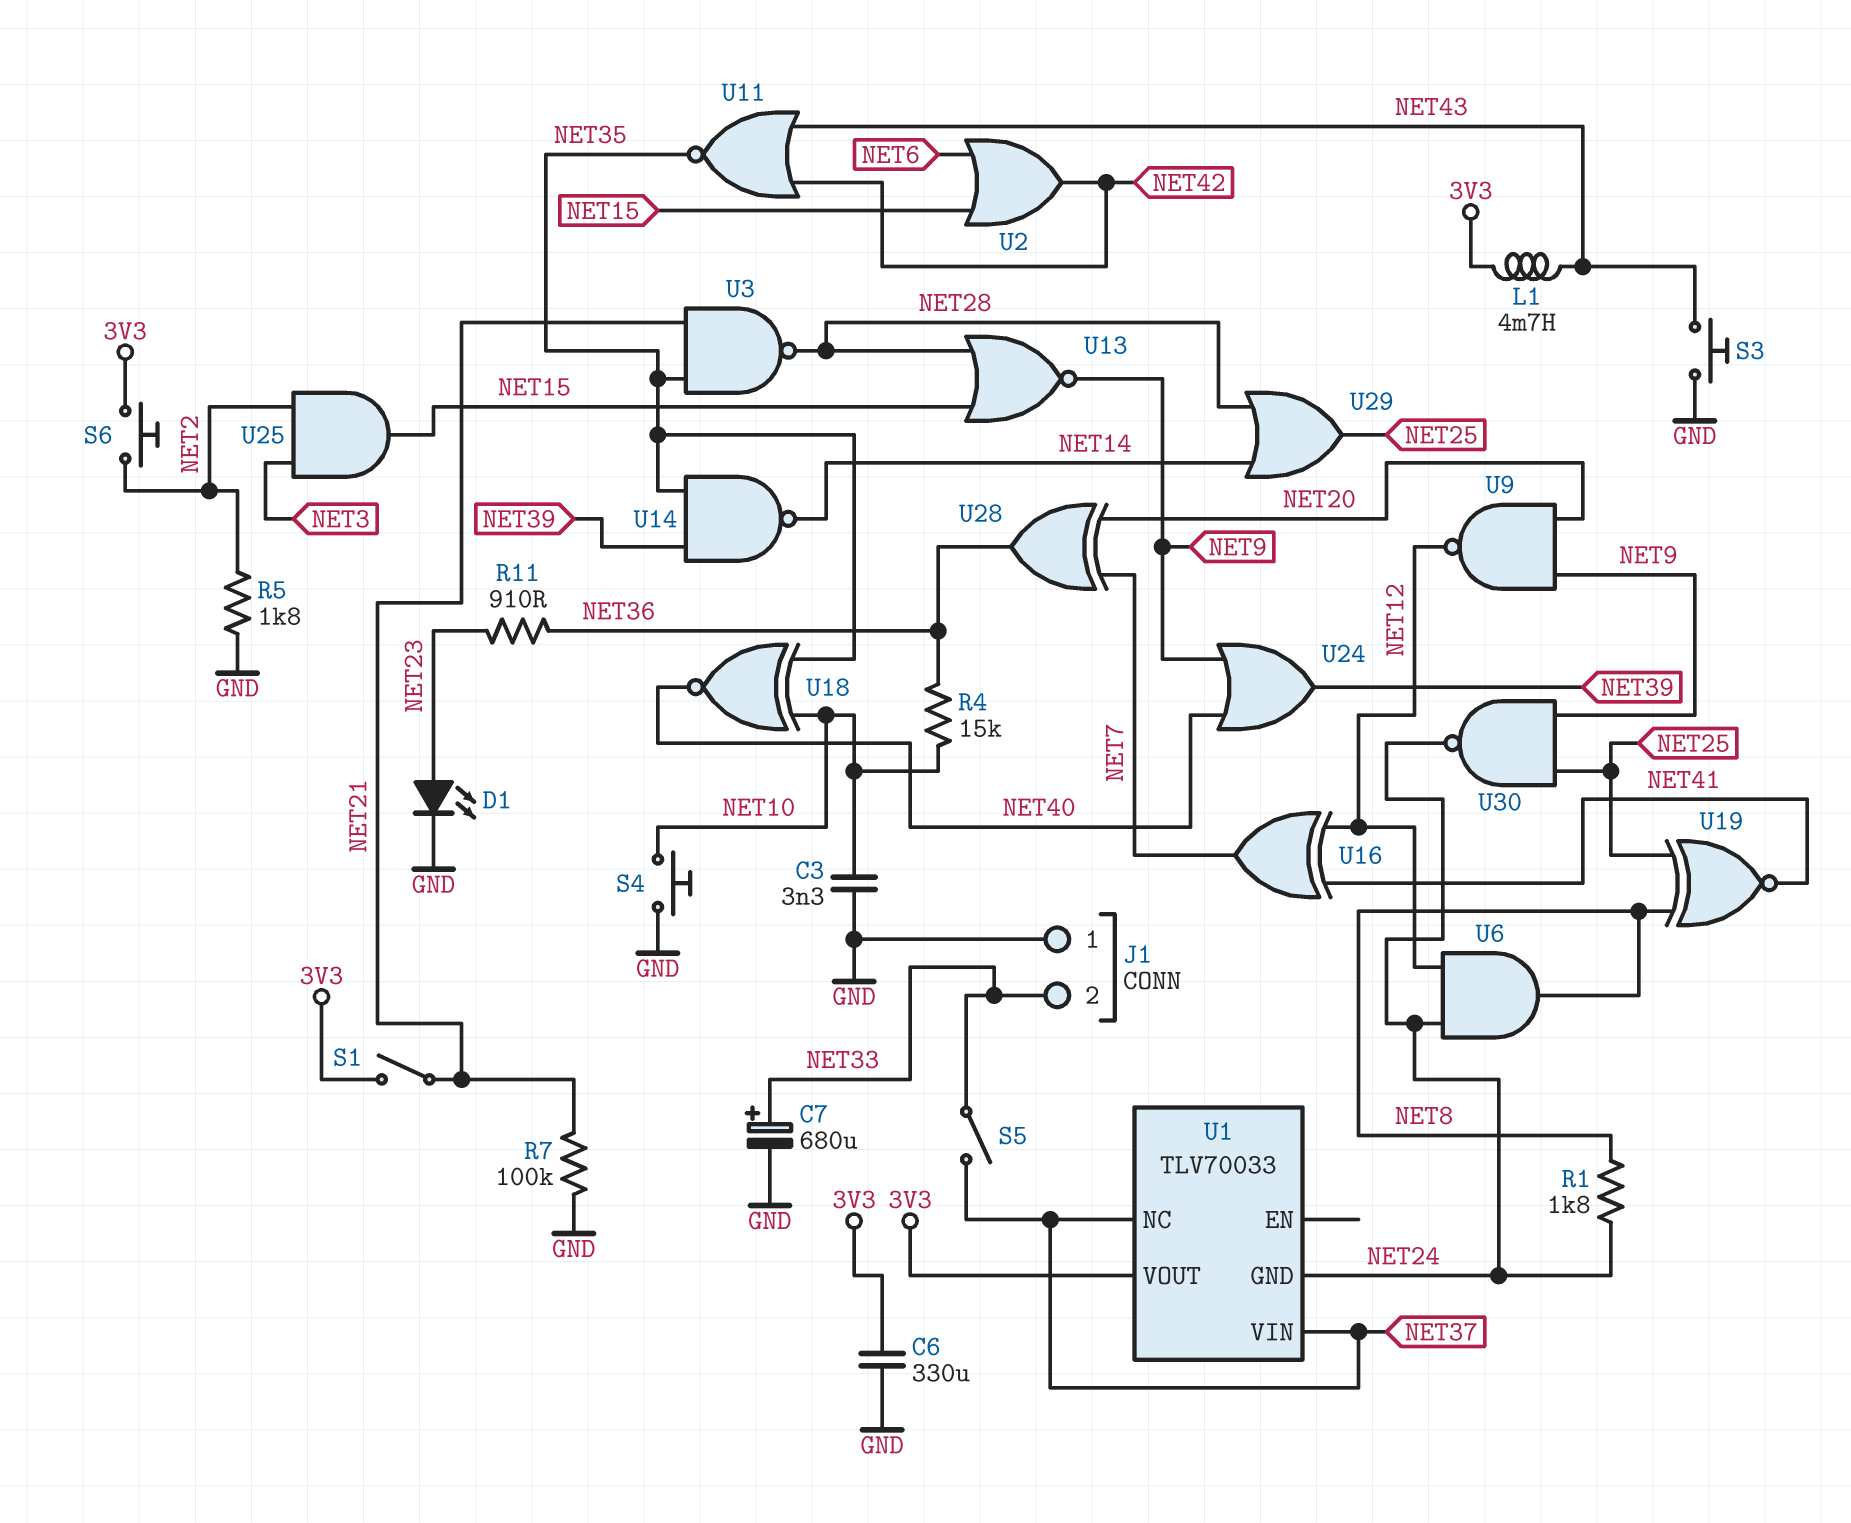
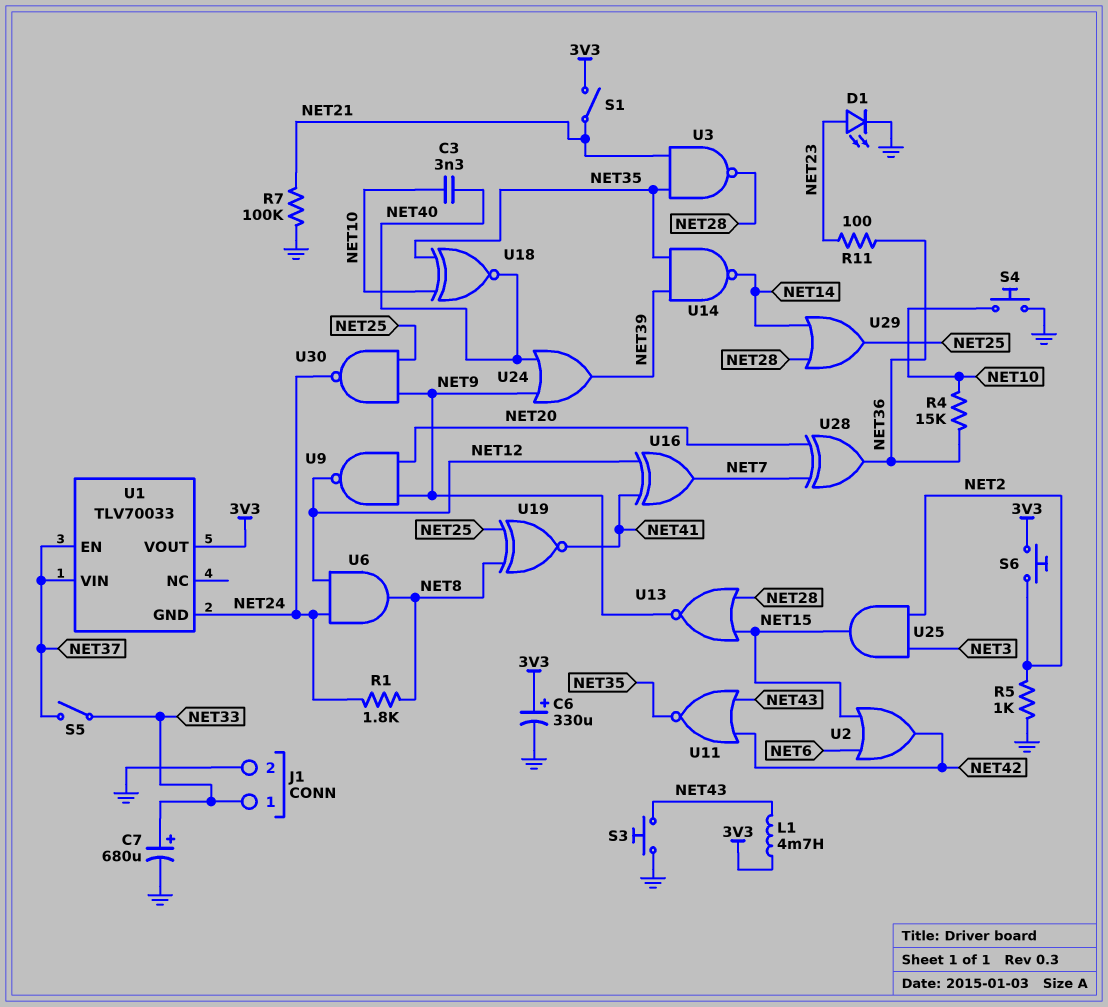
C3: 3.3nF (GND, NET10) -> 3.3nF (NET10, NET40)
C6: 330uF (3V3, GND) -> 330uF (plus 3V3, minus GND)
J1 pin 1: GND -> NET33
J1 pin 2: NET33 -> GND
R5: 1.8k (GND, NET2) -> 1k (GND, NET2)
R11: 910 (NET23, NET36) -> 100 (NET23, NET36)
U1 pin EN: none -> NET37
U1 pin NC: NET37 -> none

